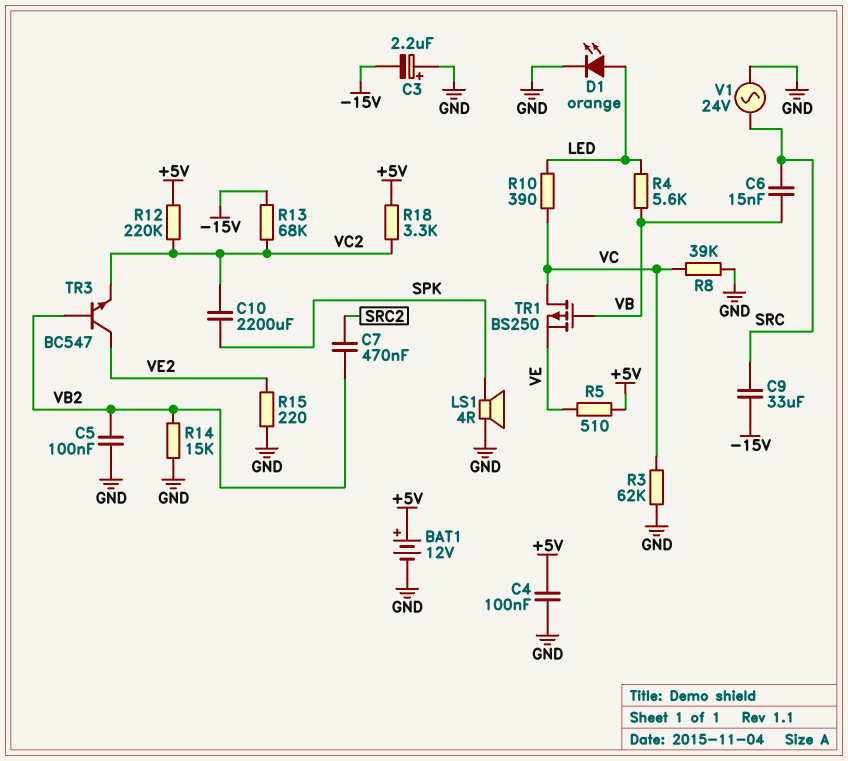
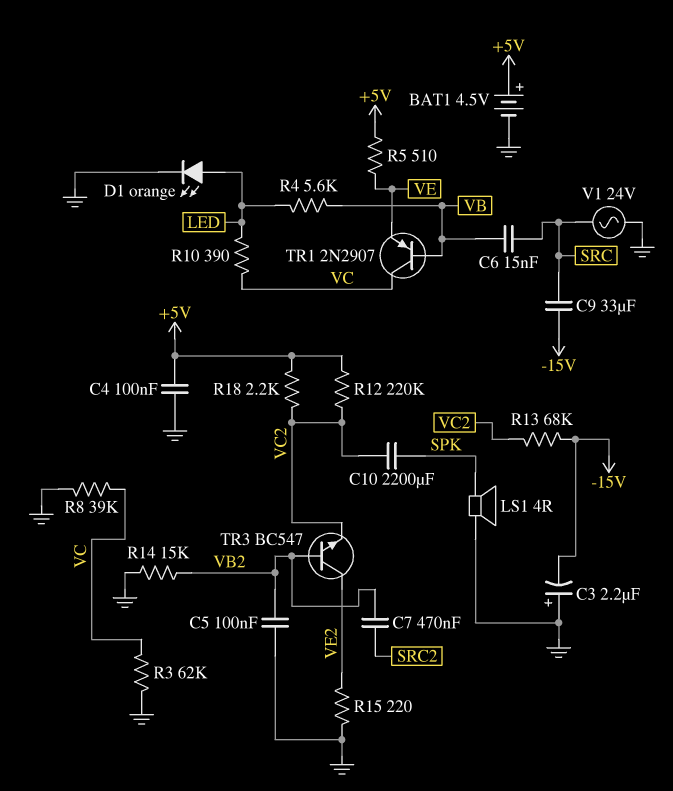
BAT1: 12V (plus +5V, minus GND) -> 4.5V (plus +5V, minus GND)
R18: 3.3k (+5V, VC2) -> 2.2k (+5V, VC2)
TR1: PMOS BS250 (G VB, D VC, S VE) -> PNP 2N2907 (B VB, C VC, E VE)

